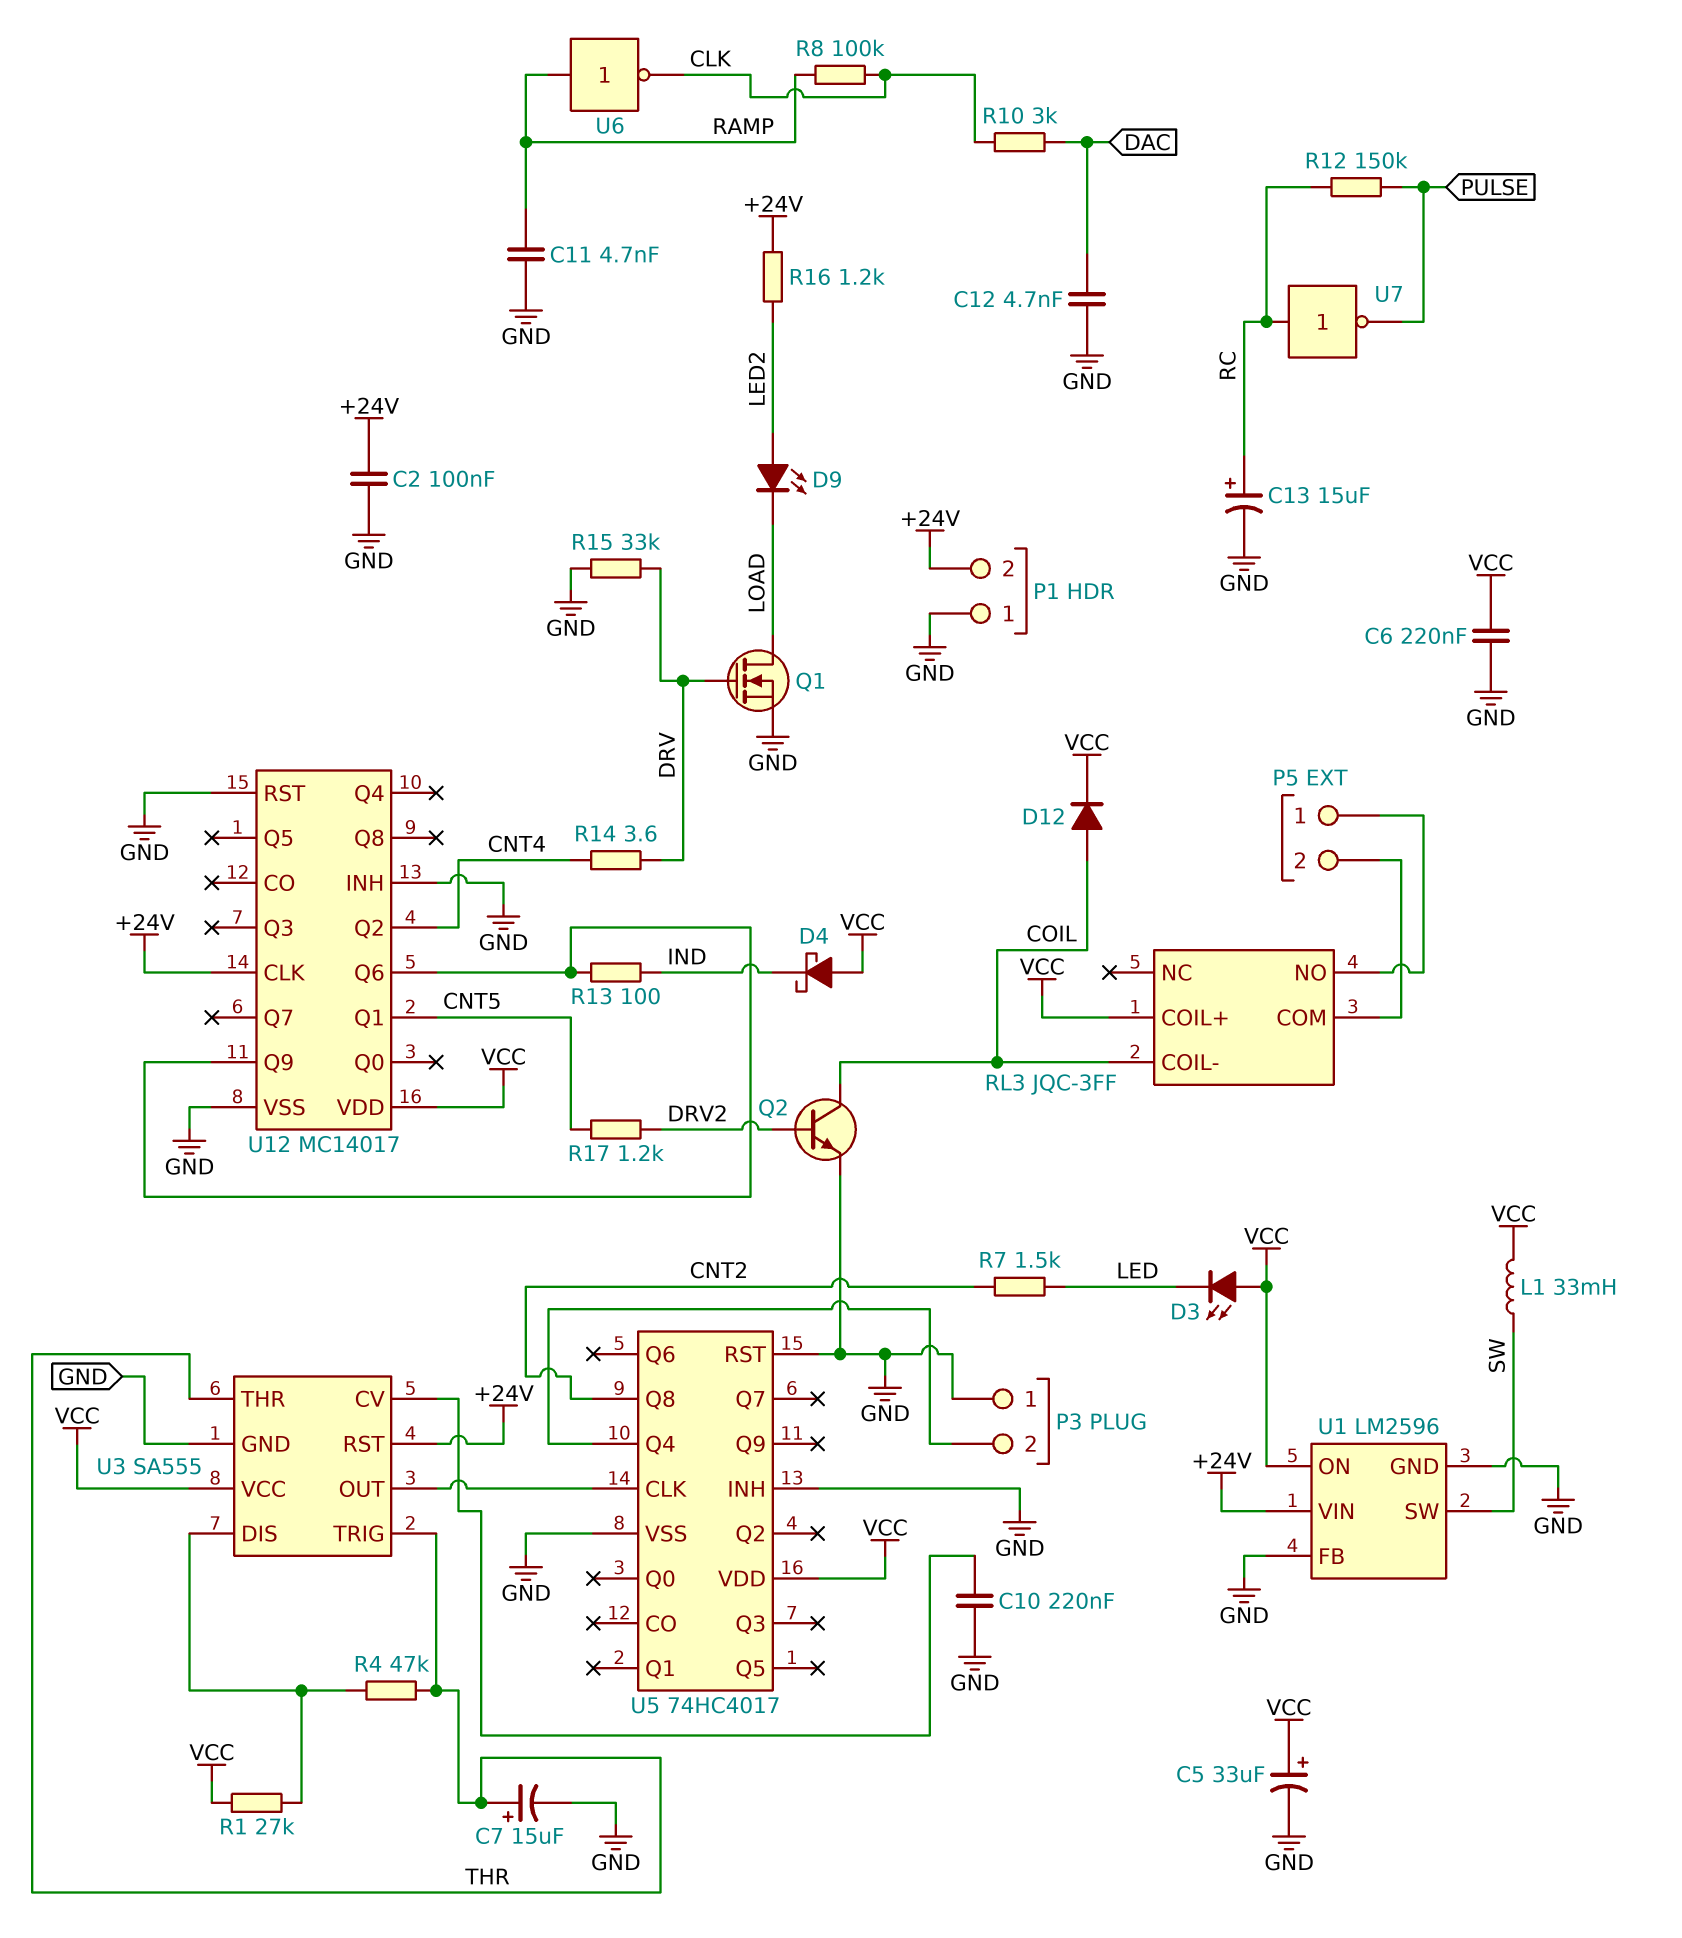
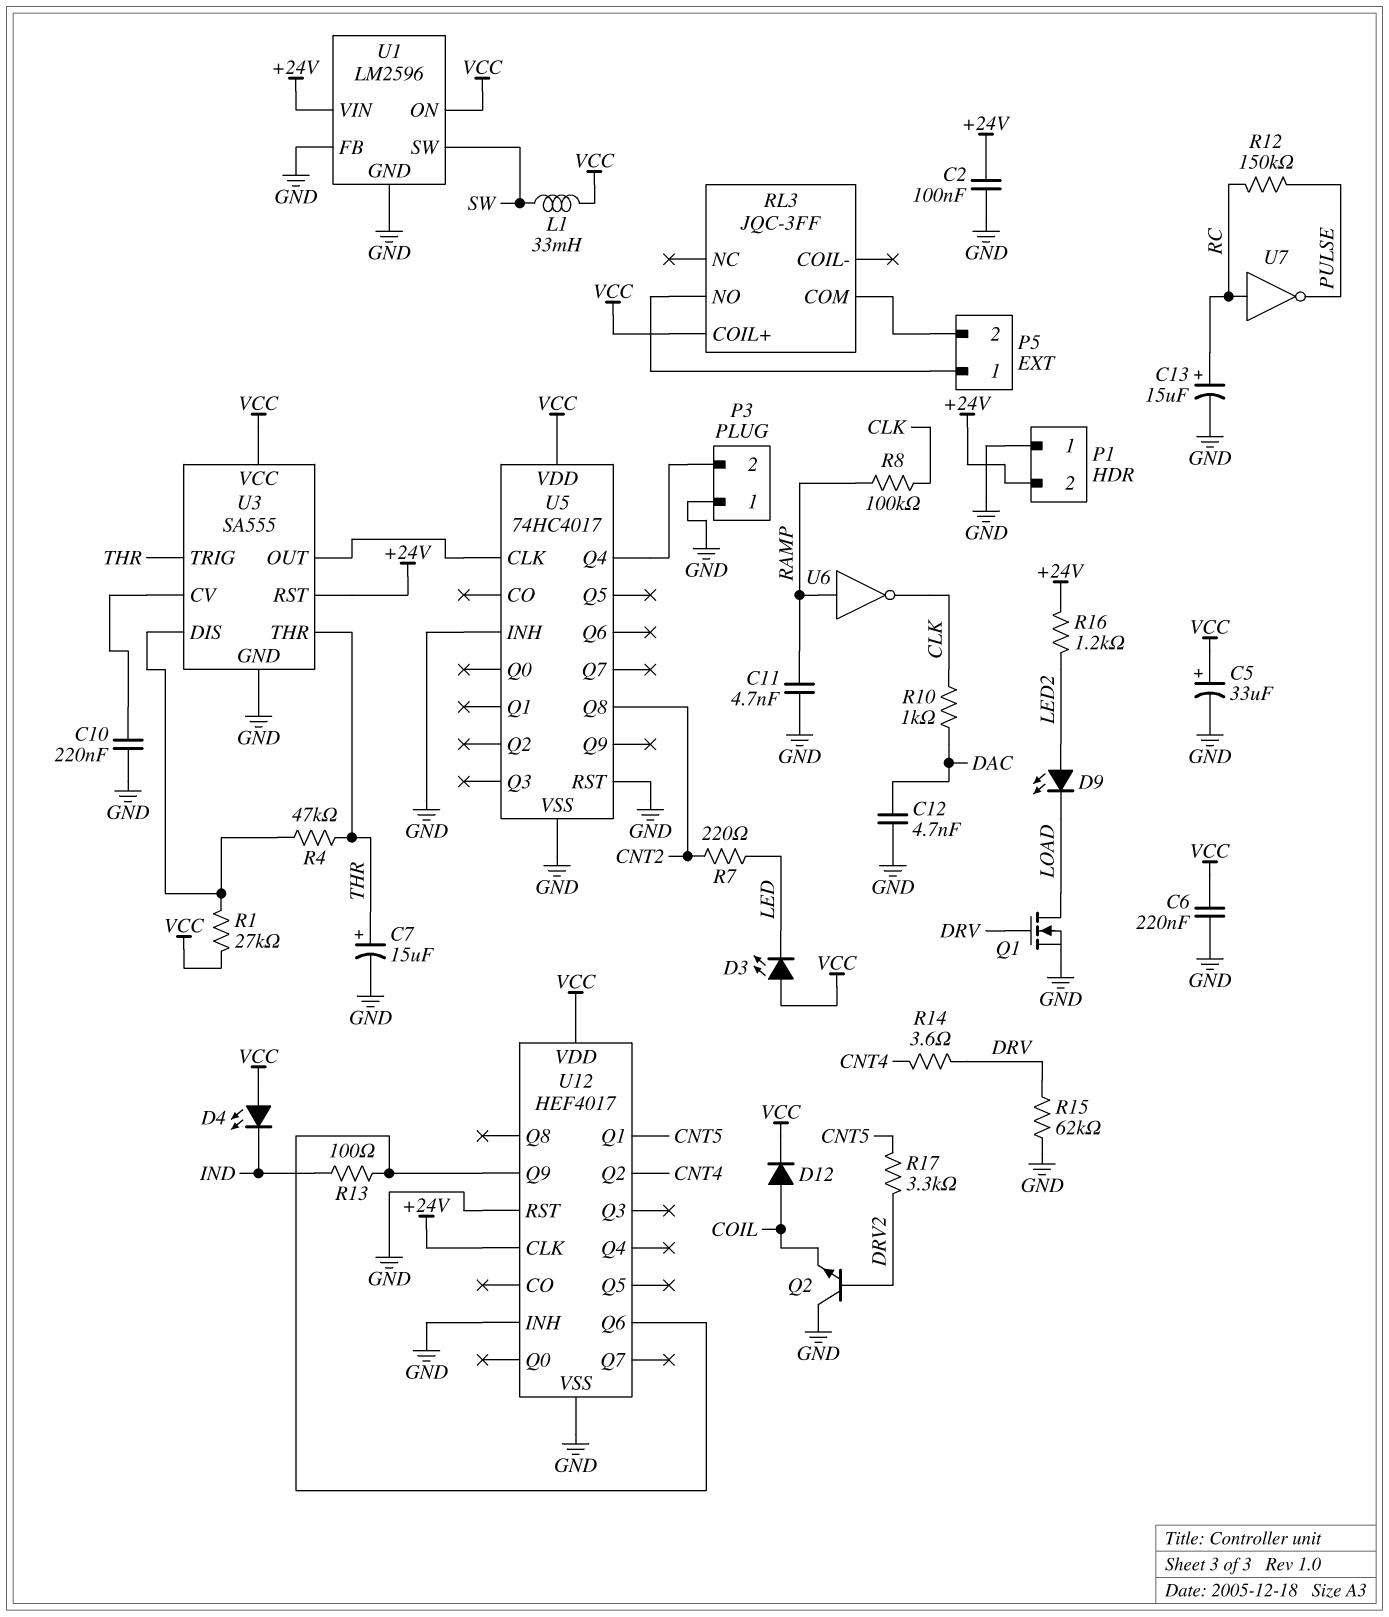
D4: schottky (A VCC, K IND) -> LED (A VCC, K IND)
Q2: NPN (B DRV2, C COIL, E GND) -> NPN (B DRV2, C GND, E COIL)
R7: 1.5k (CNT2, LED) -> 220 (CNT2, LED)
R10: 3k (CLK, DAC) -> 1k (CLK, DAC)
R15: 33k (DRV, GND) -> 62k (DRV, GND)
R17: 1.2k (CNT5, DRV2) -> 3.3k (CNT5, DRV2)
RL3 pin COIL-: COIL -> none
U12: MC14017 -> HEF4017

